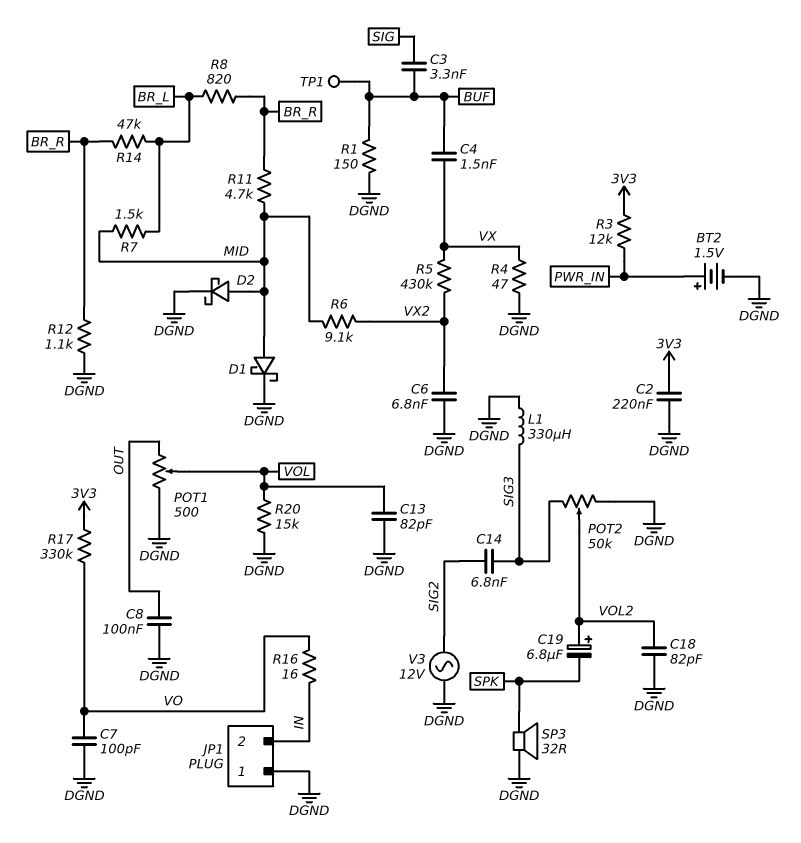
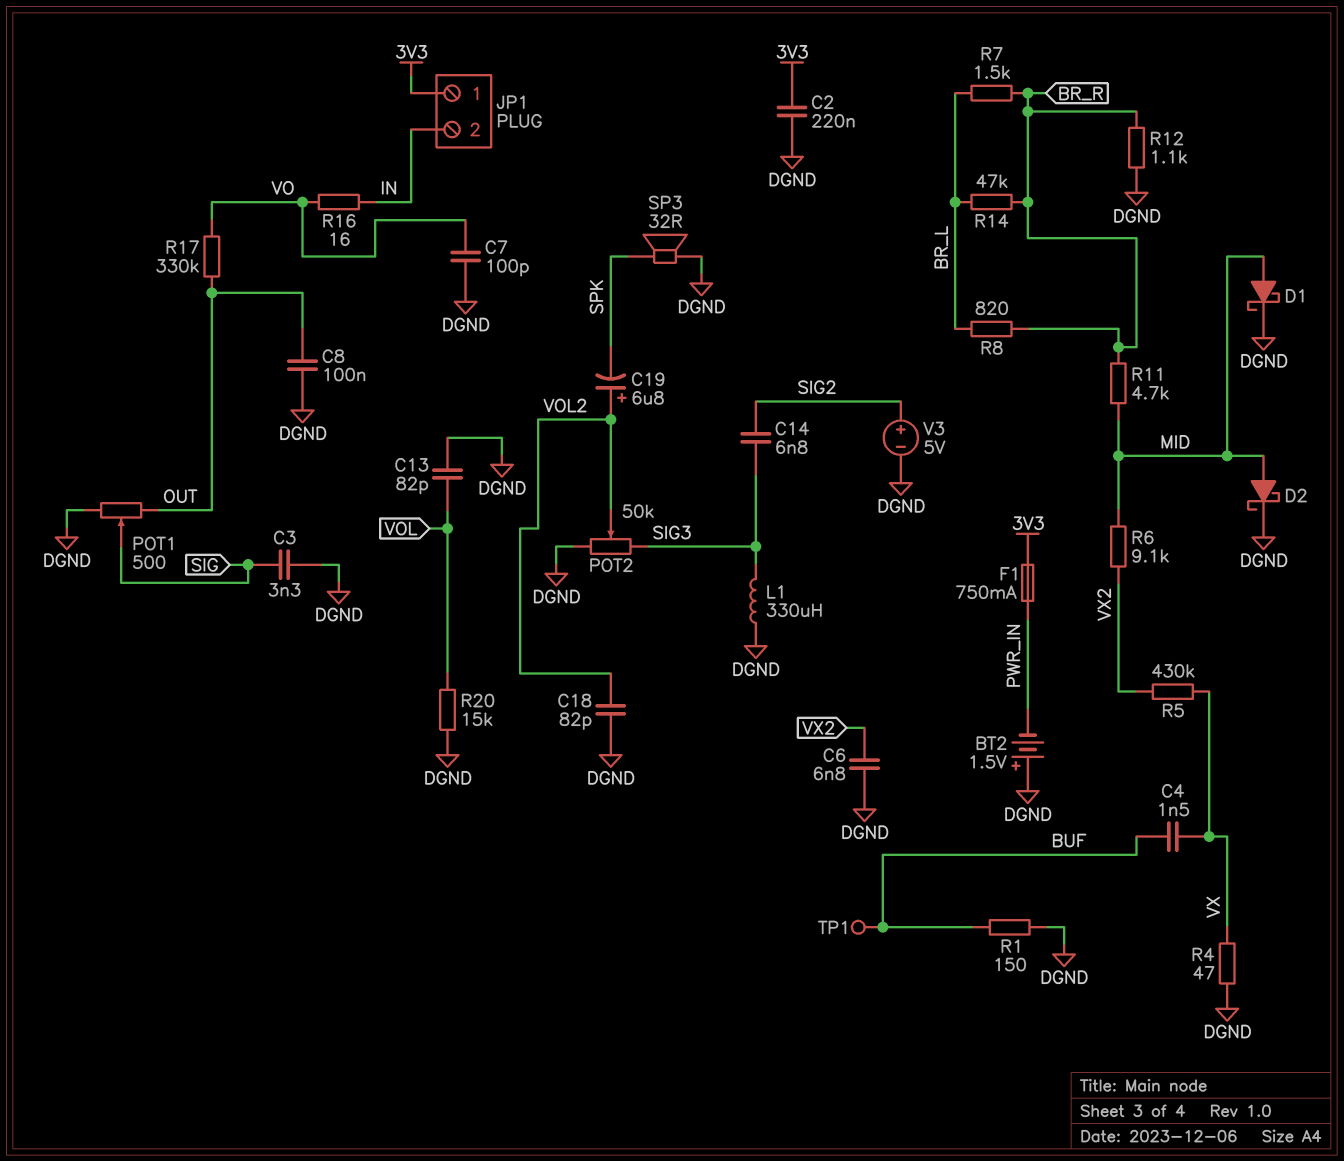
BT2: 1.5V (plus PWR_IN, minus DGND) -> 1.5V (plus DGND, minus PWR_IN)
C3: 3.3nF (BUF, SIG) -> 3.3nF (DGND, SIG)
F1: none -> 750mA (3V3, PWR_IN)
JP1 pin 1: DGND -> 3V3
POT1: 500 (DGND, OUT, wiper VOL) -> 500 (DGND, OUT, wiper SIG)
R3: 12k (3V3, PWR_IN) -> none
R7: 1.5k (BR_L, MID) -> 1.5k (BR_L, BR_R)
R17: 330k (3V3, VO) -> 330k (OUT, VO)
V3: AC 12V (DGND, SIG2) -> 5V (plus SIG2, minus DGND)

